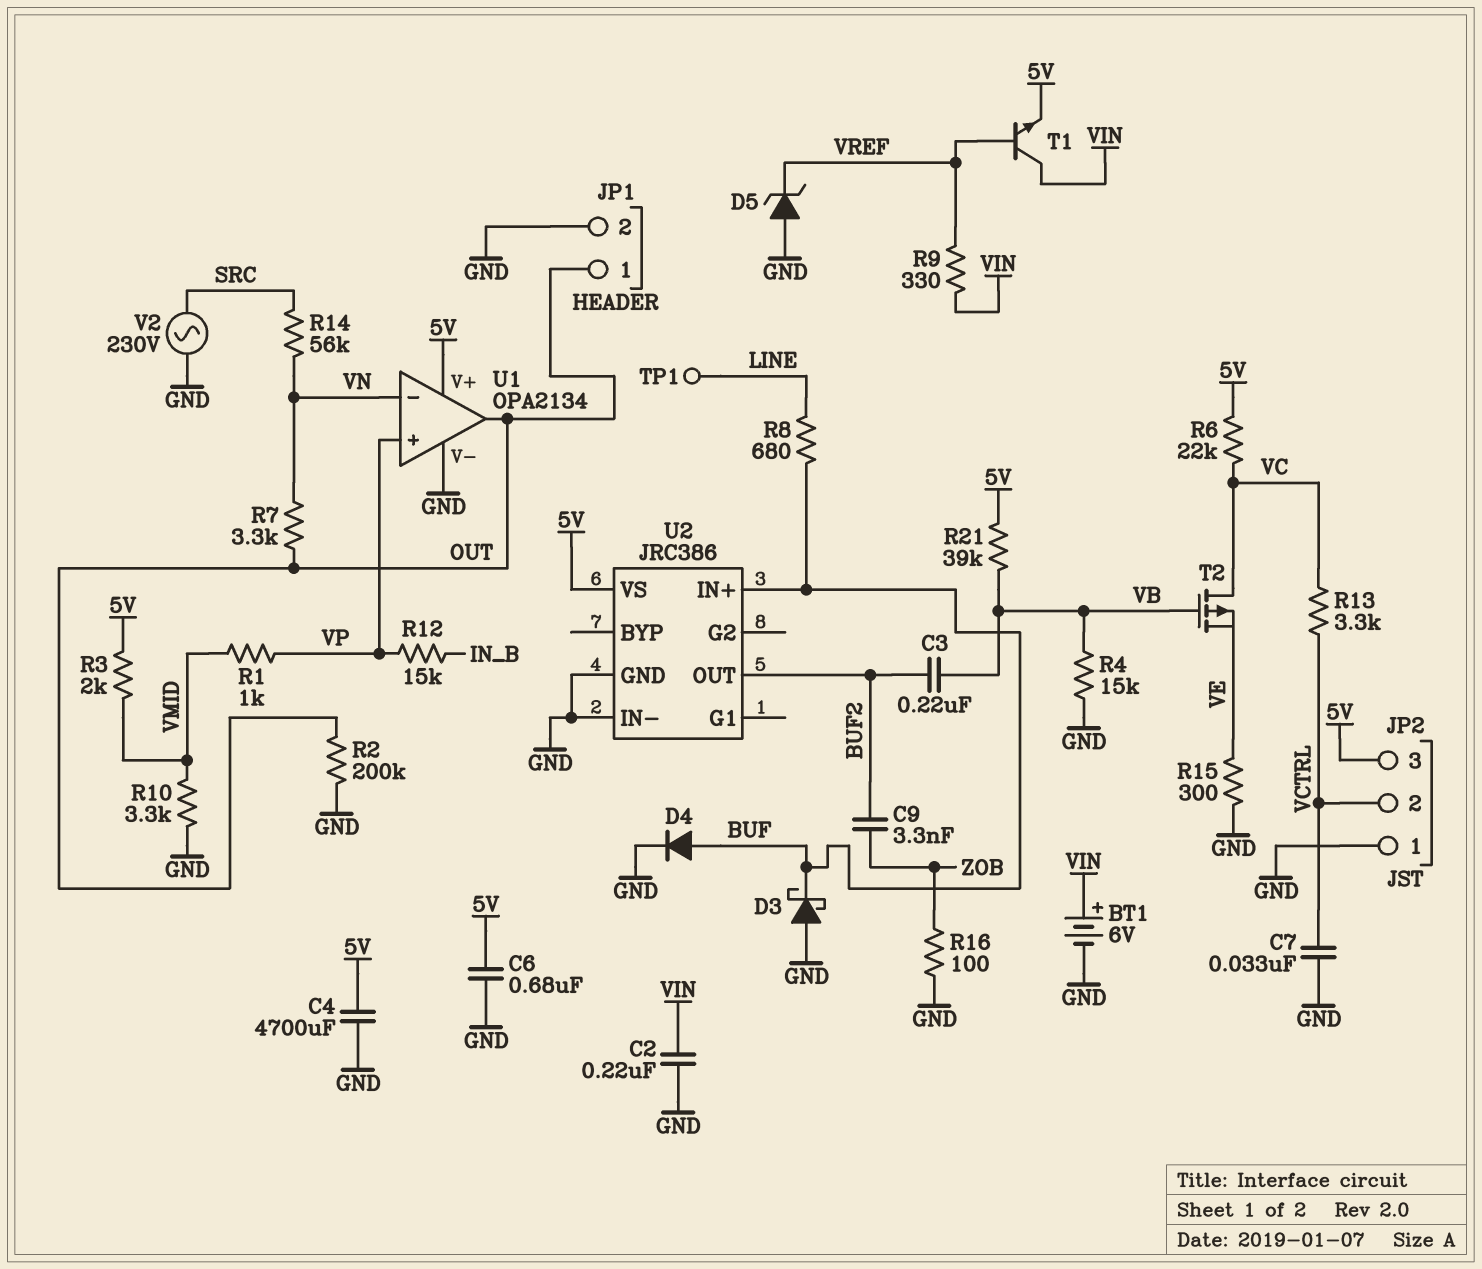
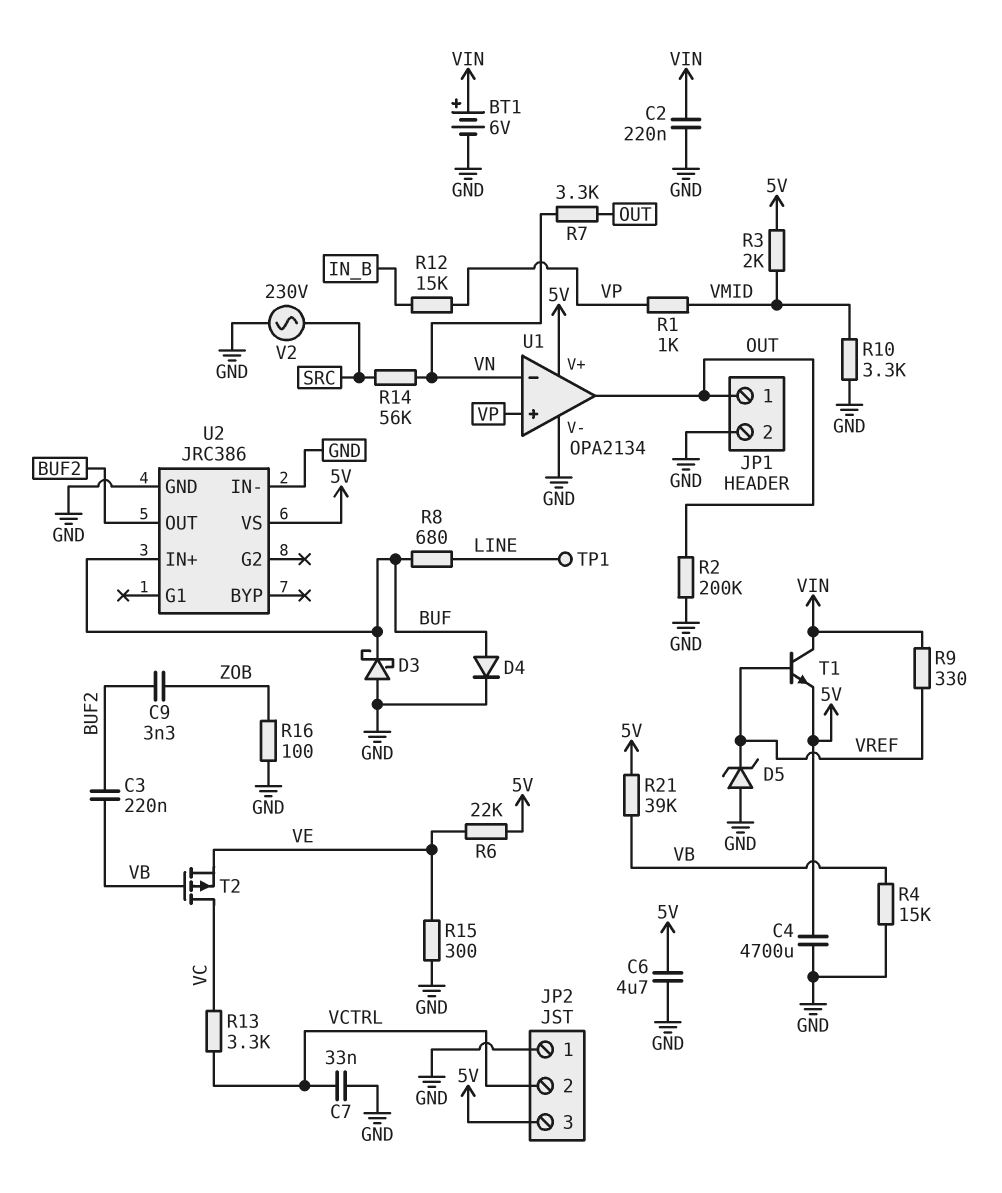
C6: 680nF (5V, GND) -> 4.7uF (5V, GND)
R6: 22k (5V, VC) -> 22k (5V, VE)

